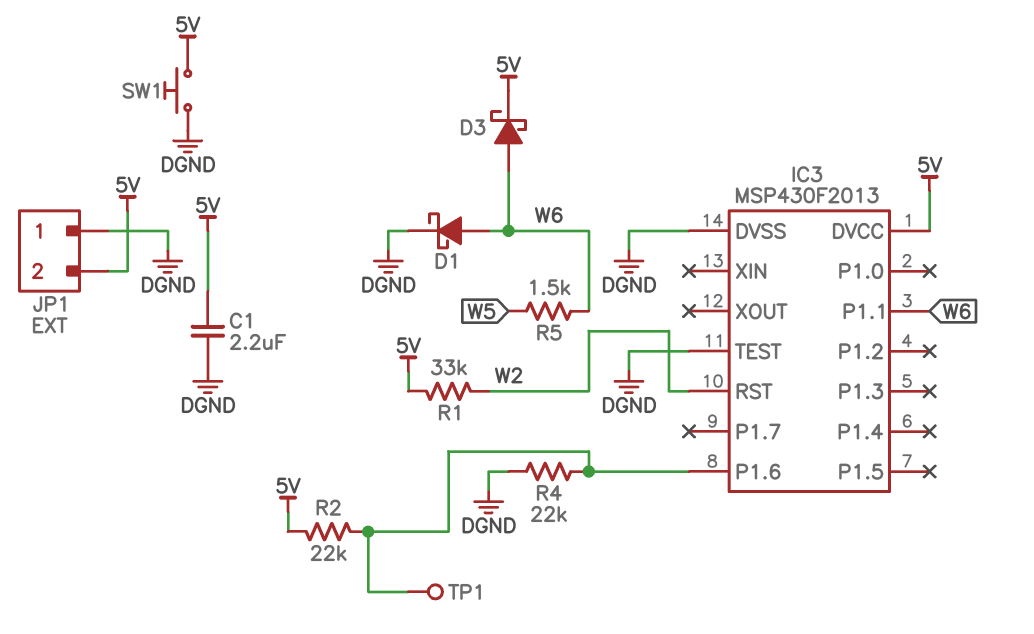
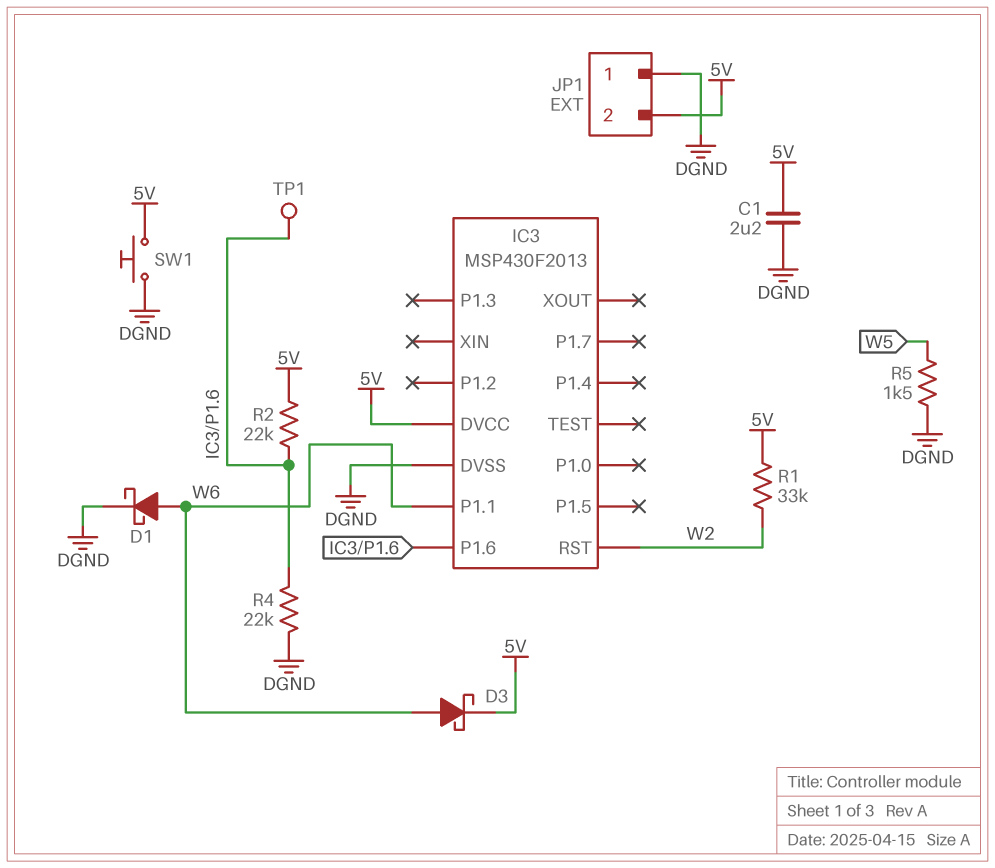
IC3 pin TEST: DGND -> none
R5: 1.5k (W5, W6) -> 1.5k (DGND, W5)

